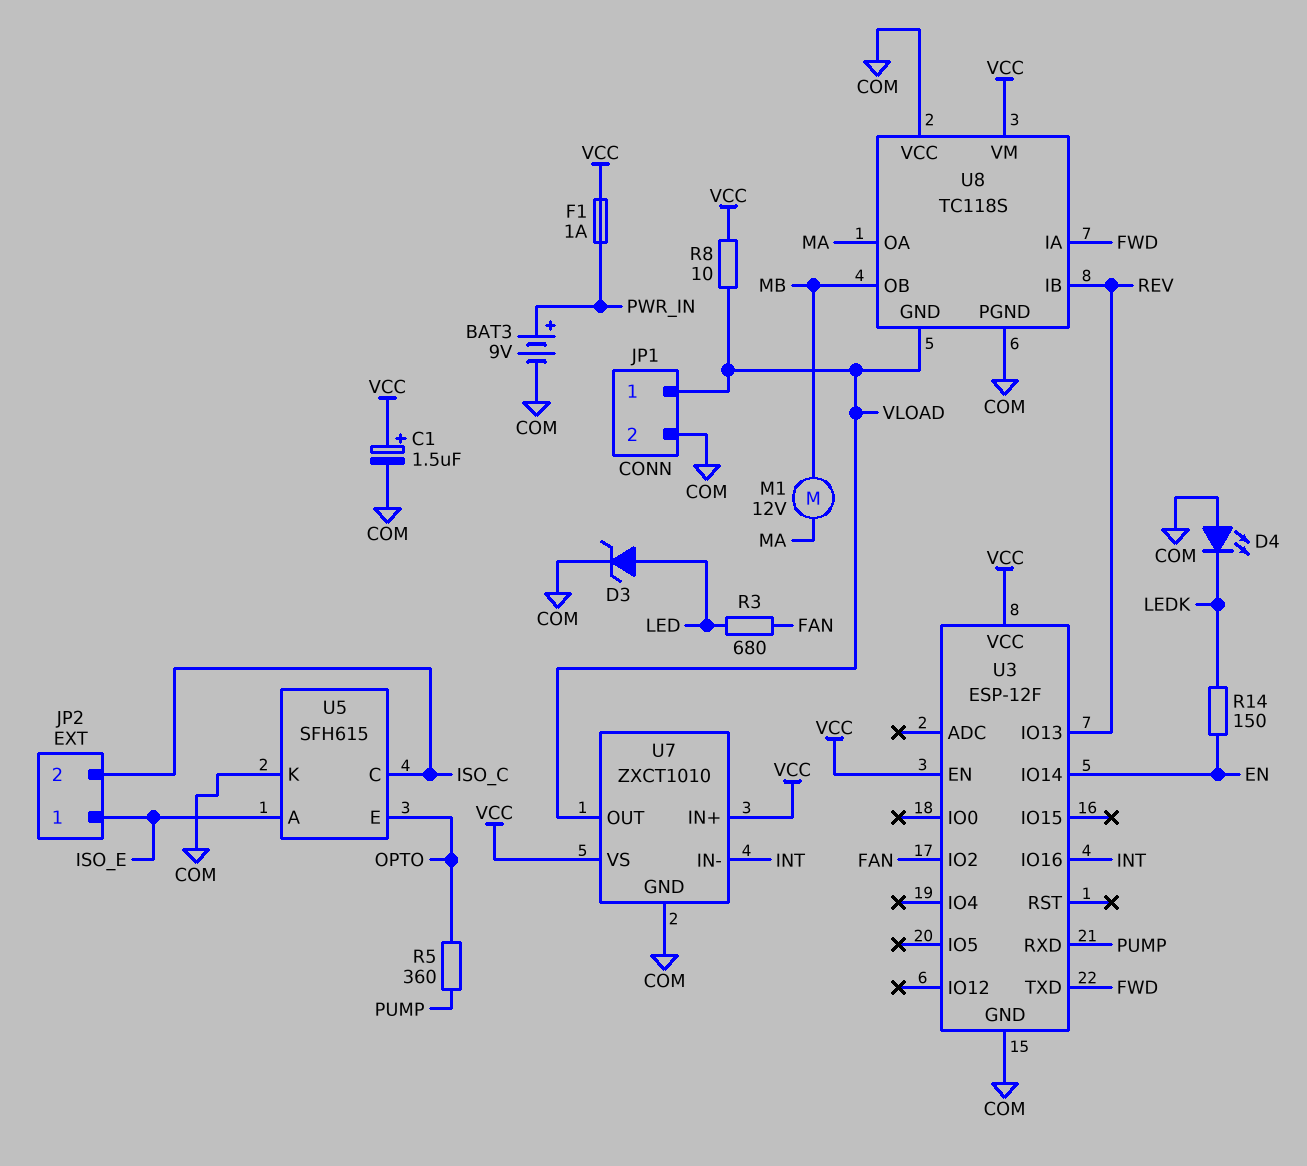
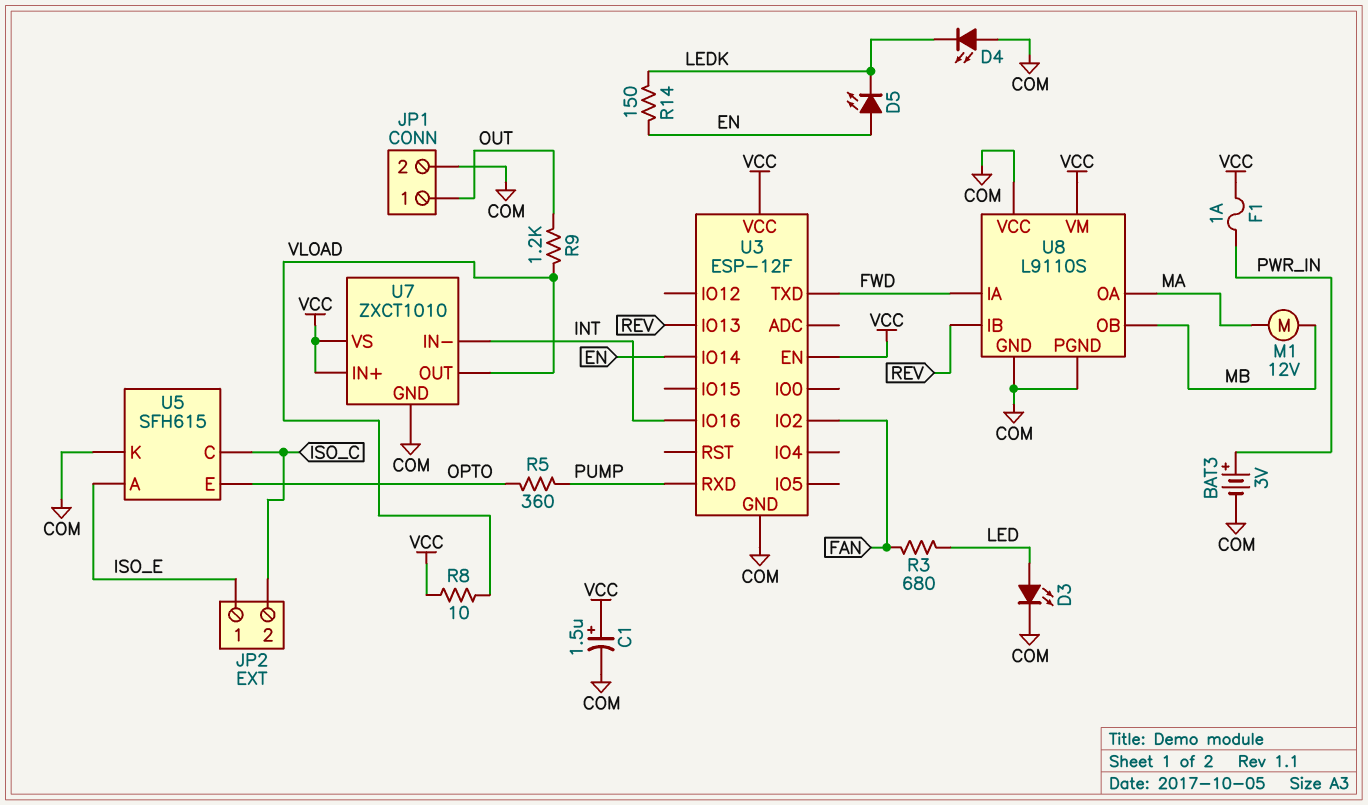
BAT3: 9V (plus PWR_IN, minus COM) -> 3V (plus PWR_IN, minus COM)
D3: zener (A LED, K COM) -> LED (A LED, K COM)
D5: none -> LED (A EN, K LEDK)
JP1 pin 1: VLOAD -> OUT
R9: none -> 1.2k (OUT, VLOAD)
U8: TC118S -> L9110S
U8 pin GND: VLOAD -> COM

